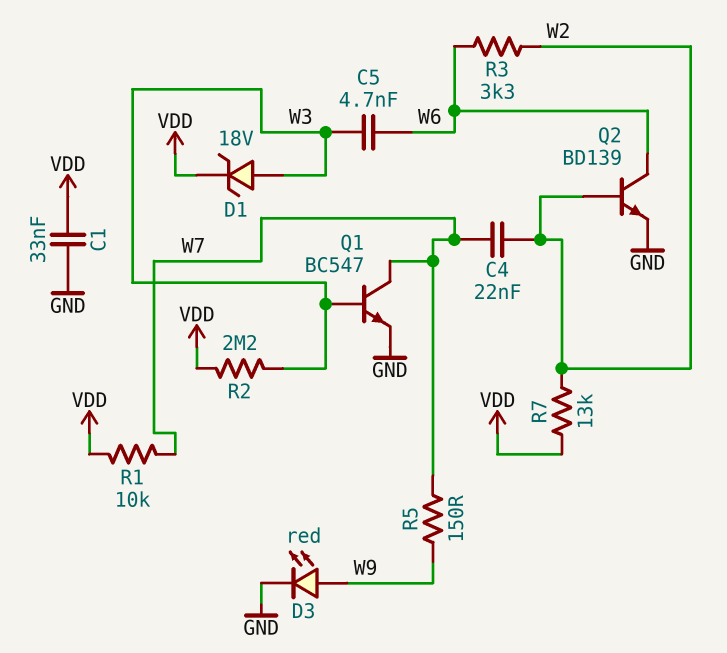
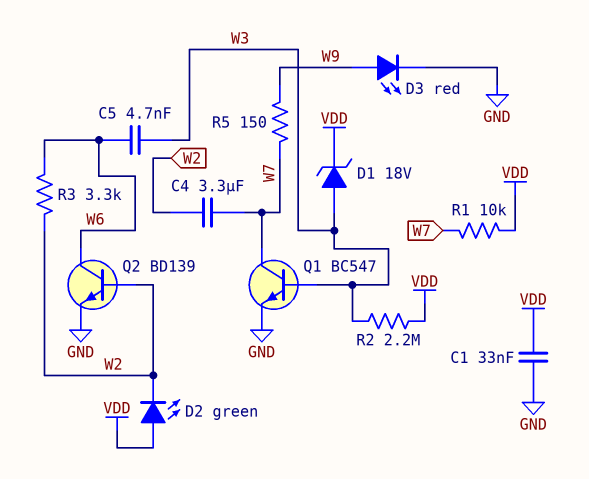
C4: 22nF (W2, W7) -> 3.3uF (W2, W7)
D2: none -> LED green (A VDD, K W2)
R7: 13k (VDD, W2) -> none

